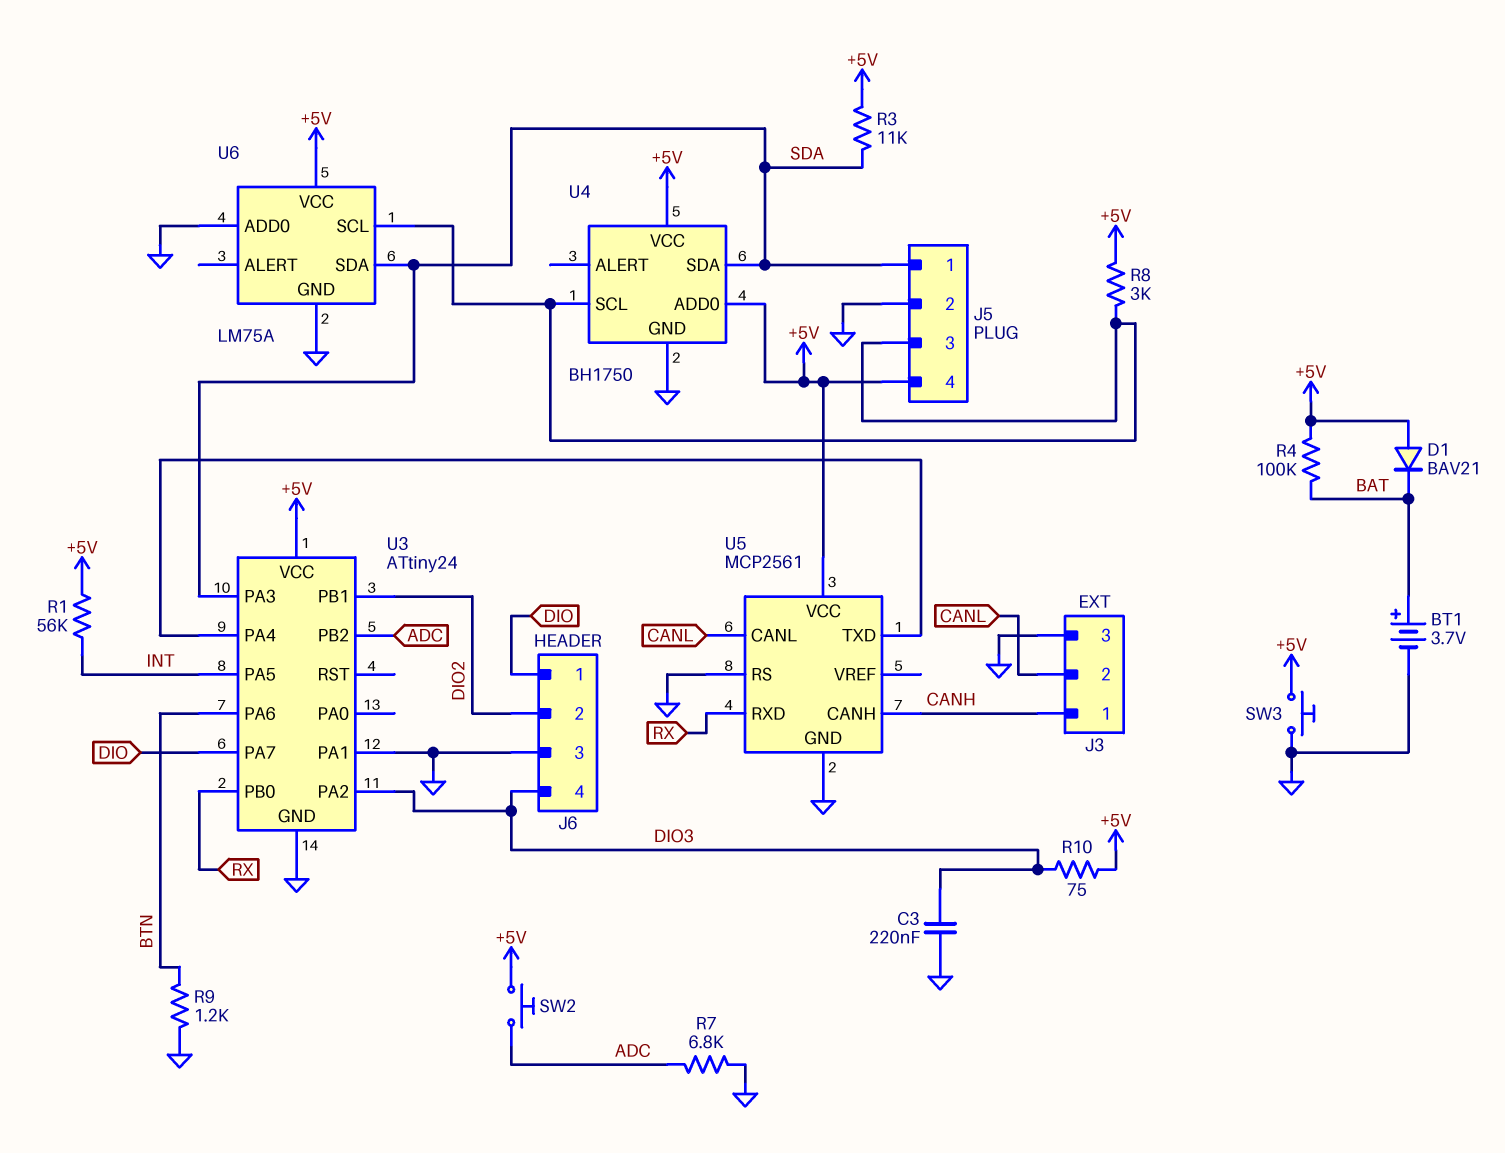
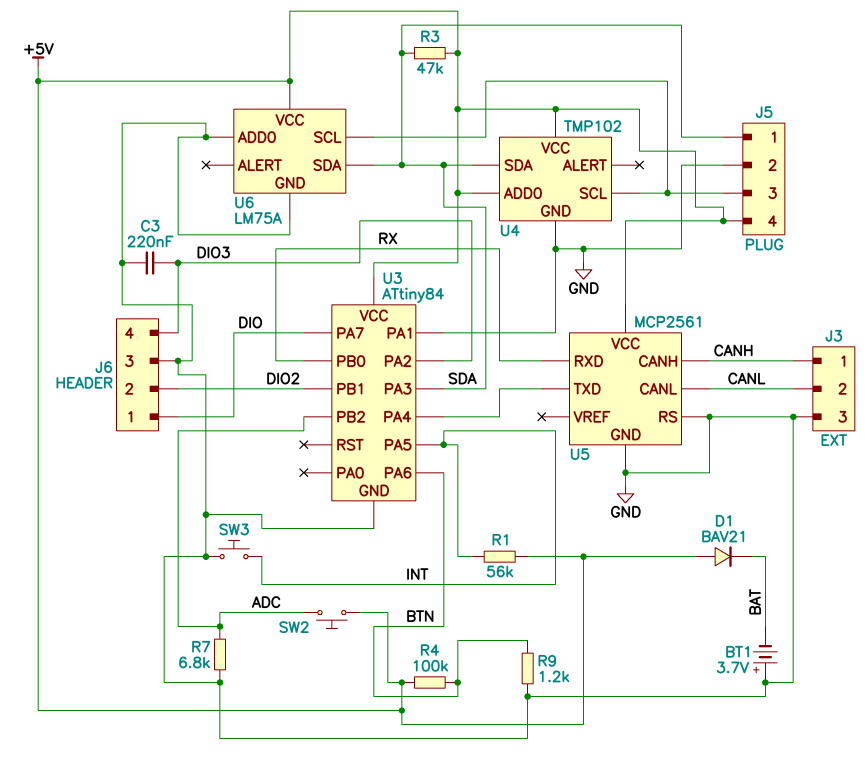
BT1: 3.7V (plus BAT, minus GND) -> 3.7V (plus GND, minus BAT)
R3: 11k (+5V, SDA) -> 47k (+5V, SDA)
R4: 100k (+5V, BAT) -> 100k (+5V, BTN)
R8: 3k (+5V, J5/3) -> none
R10: 75 (+5V, DIO3) -> none
SW3: button (+5V, GND) -> button (GND, INT)
U3: ATtiny24 -> ATtiny84
U4: BH1750 -> TMP102

